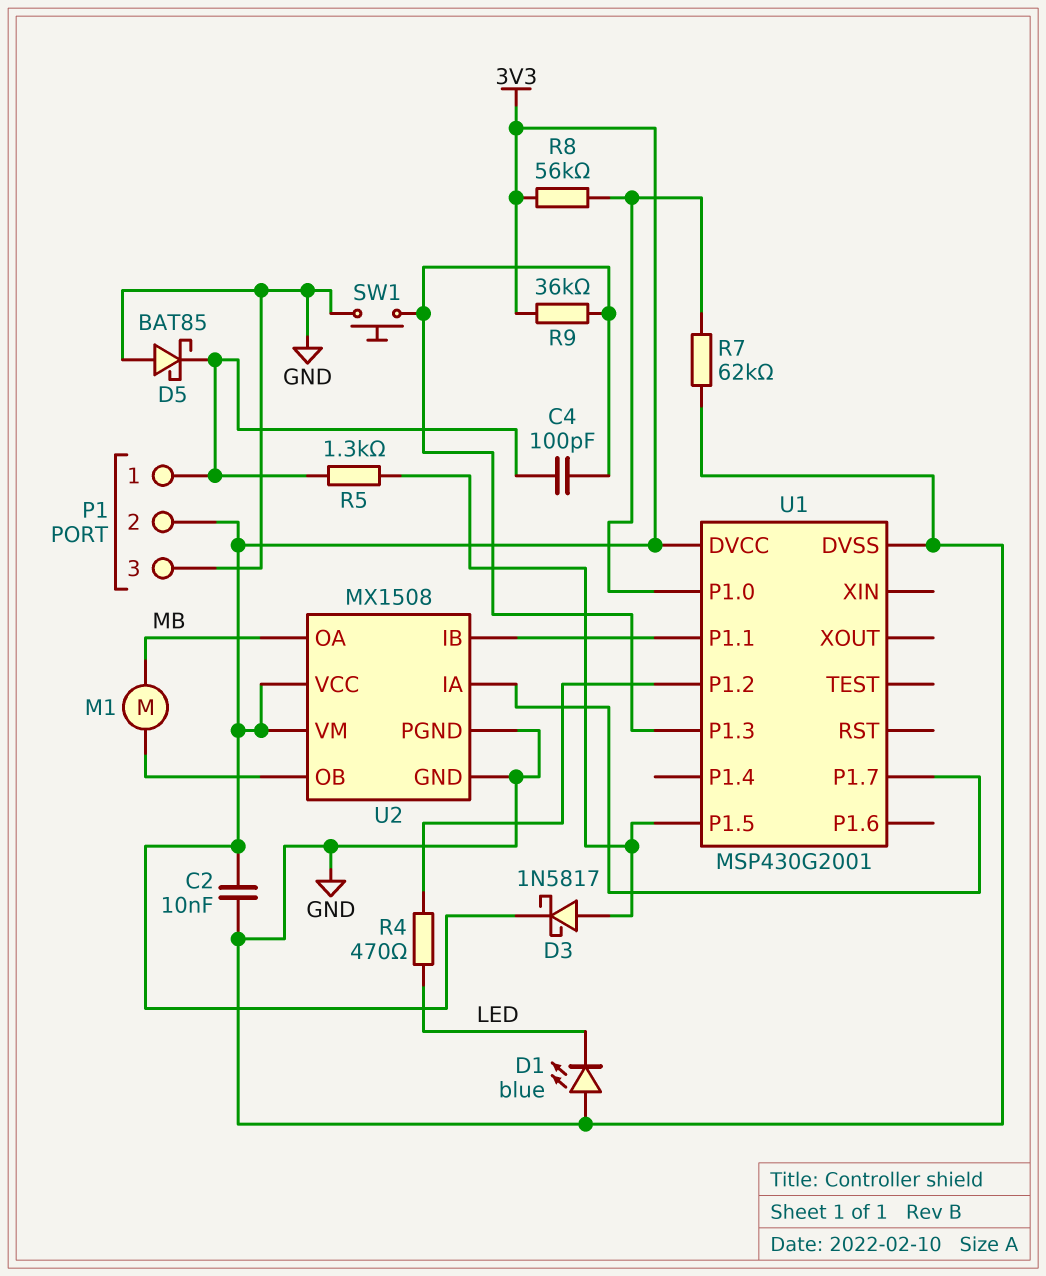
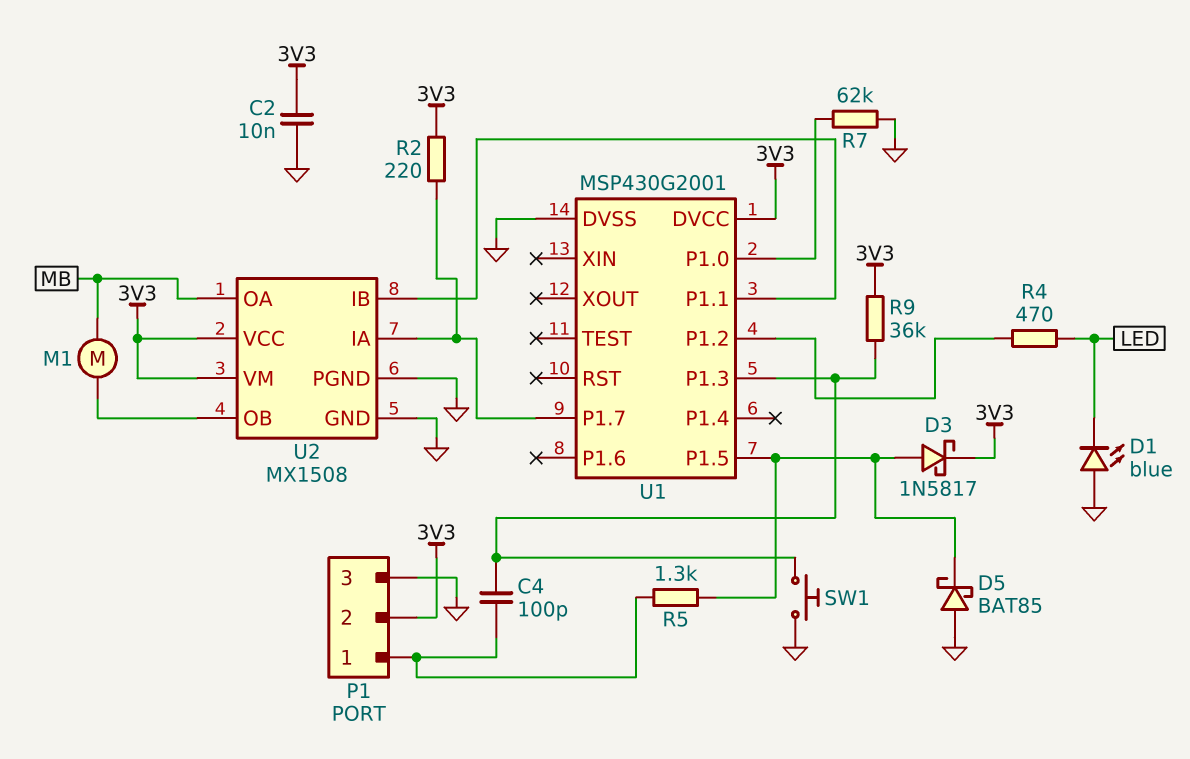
D5: schottky BAT85 (A GND, K P1/1) -> schottky BAT85 (A GND, K U1/P1.5)
R2: none -> 220 (3V3, U1/P1.7)
R8: 56k (3V3, U1/P1.0) -> none

